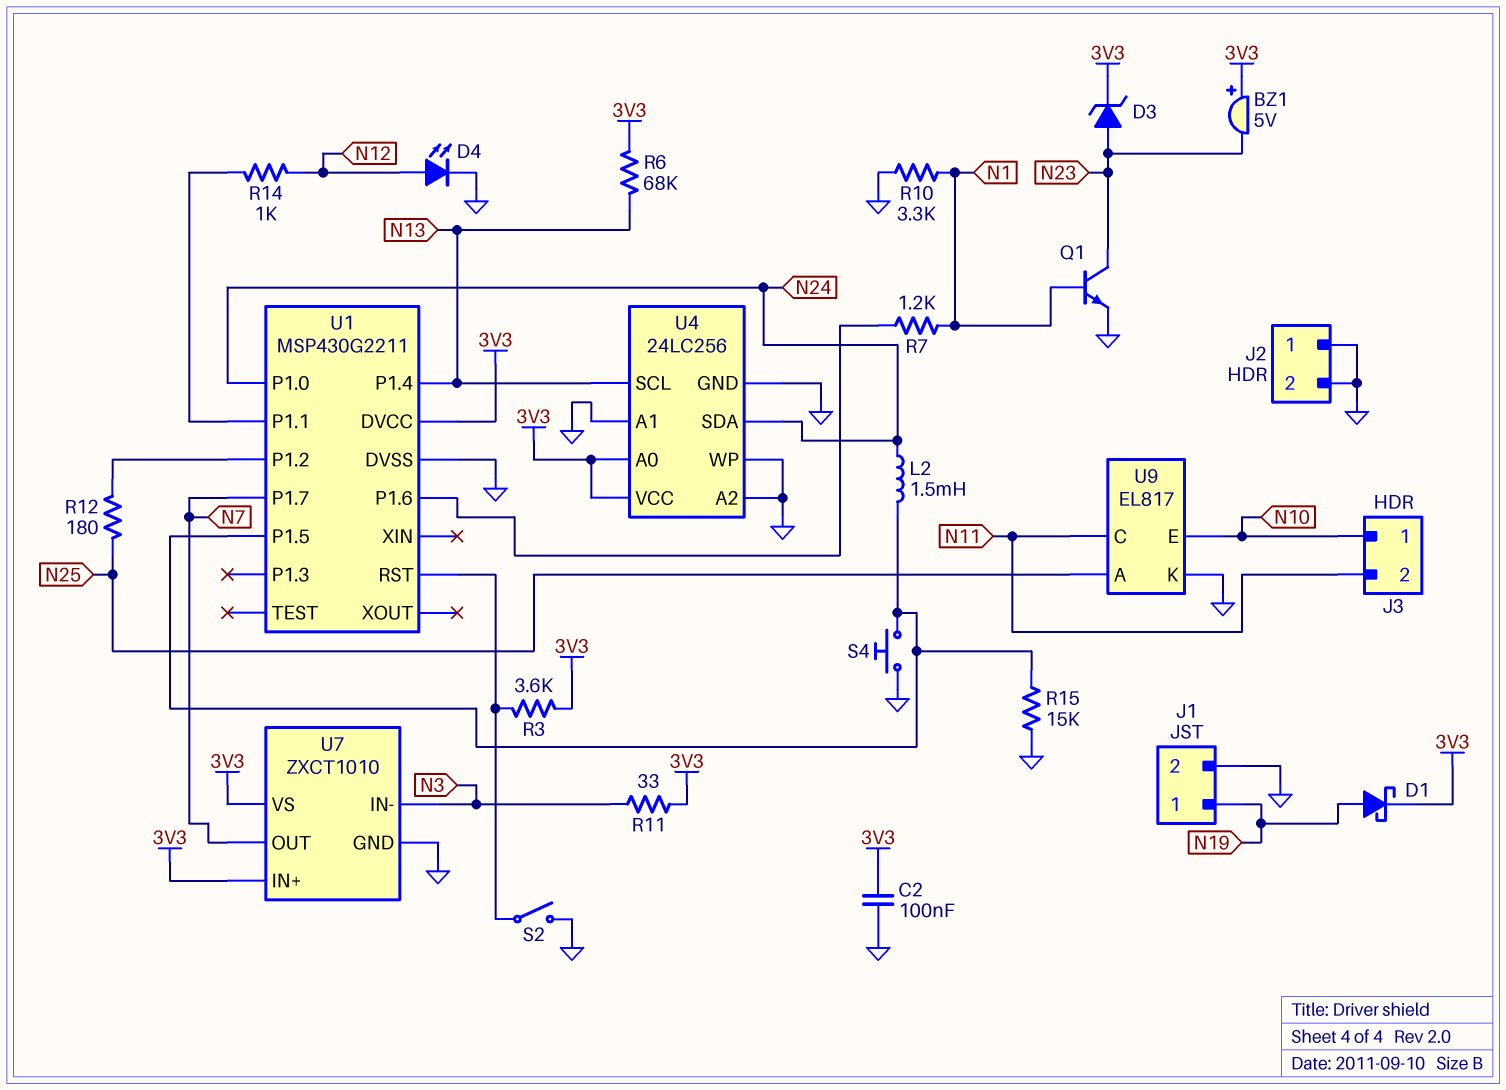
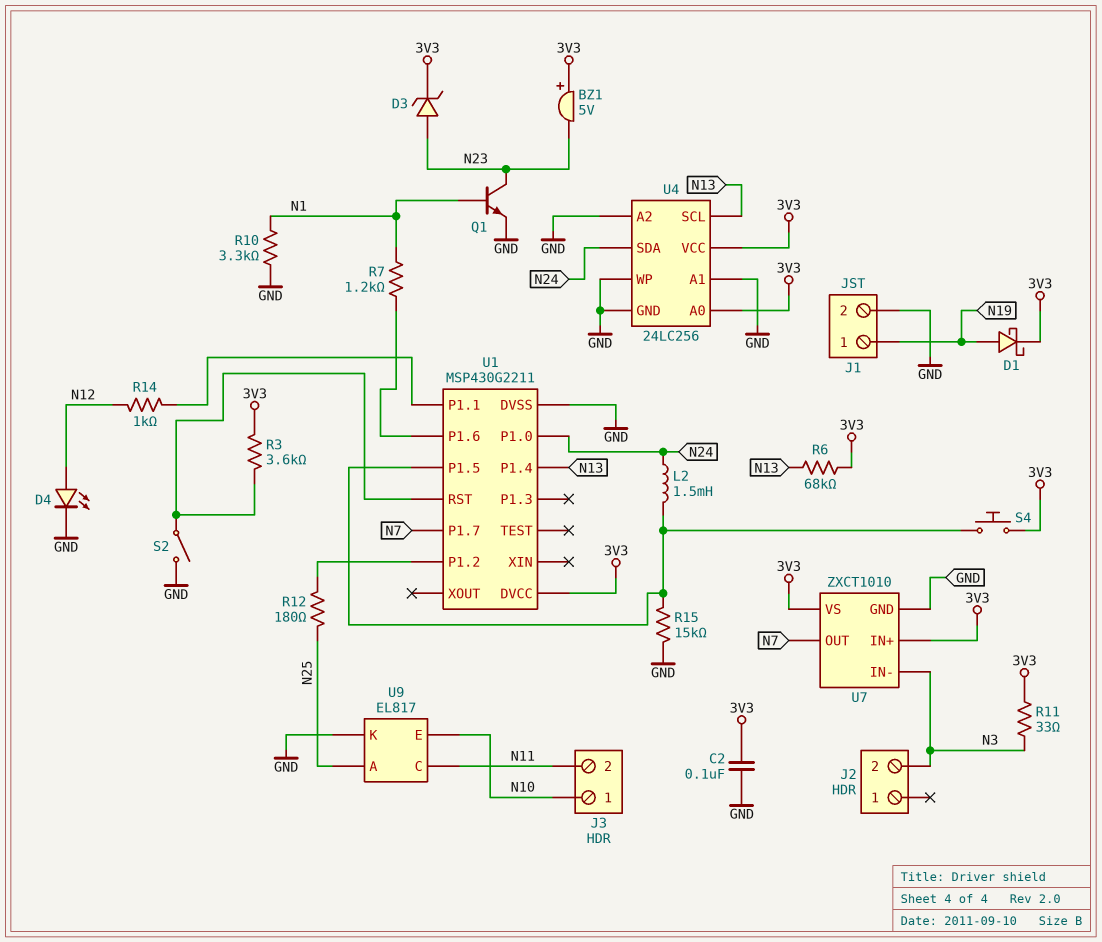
J2 pin 1: GND -> none
J2 pin 2: GND -> N3
S4: button (GND, U1/P1.5) -> button (3V3, U1/P1.5)

